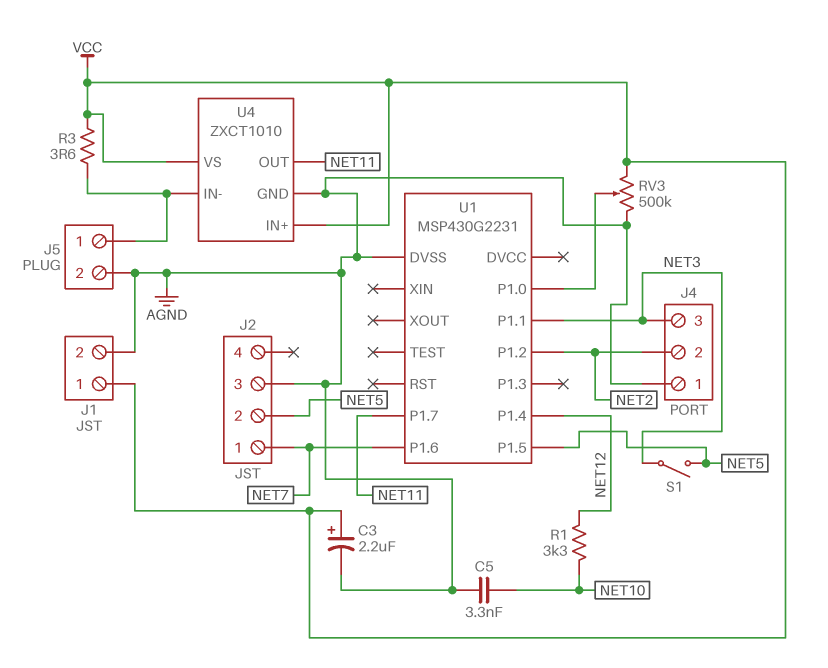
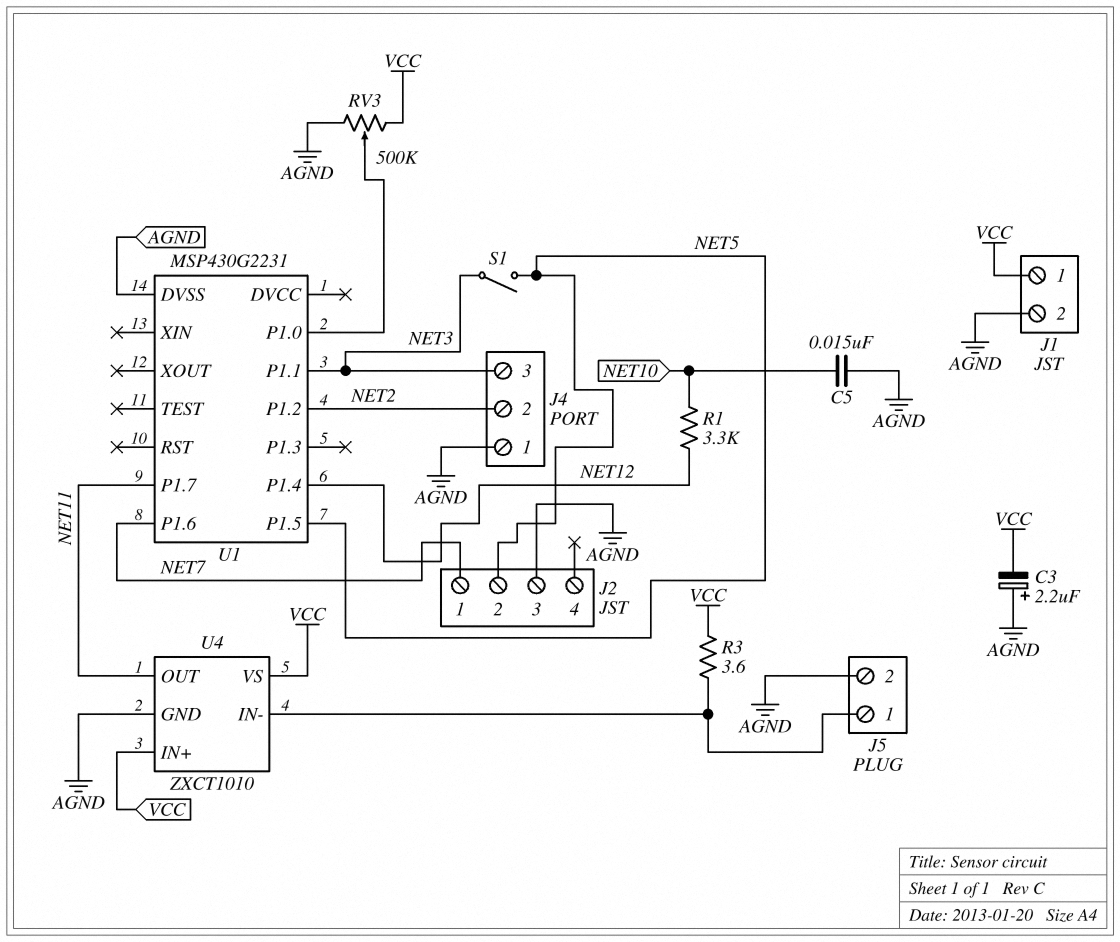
C3: 2.2uF (plus VCC, minus AGND) -> 2.2uF (plus AGND, minus VCC)
C5: 3.3nF (AGND, NET10) -> 15nF (AGND, NET10)

